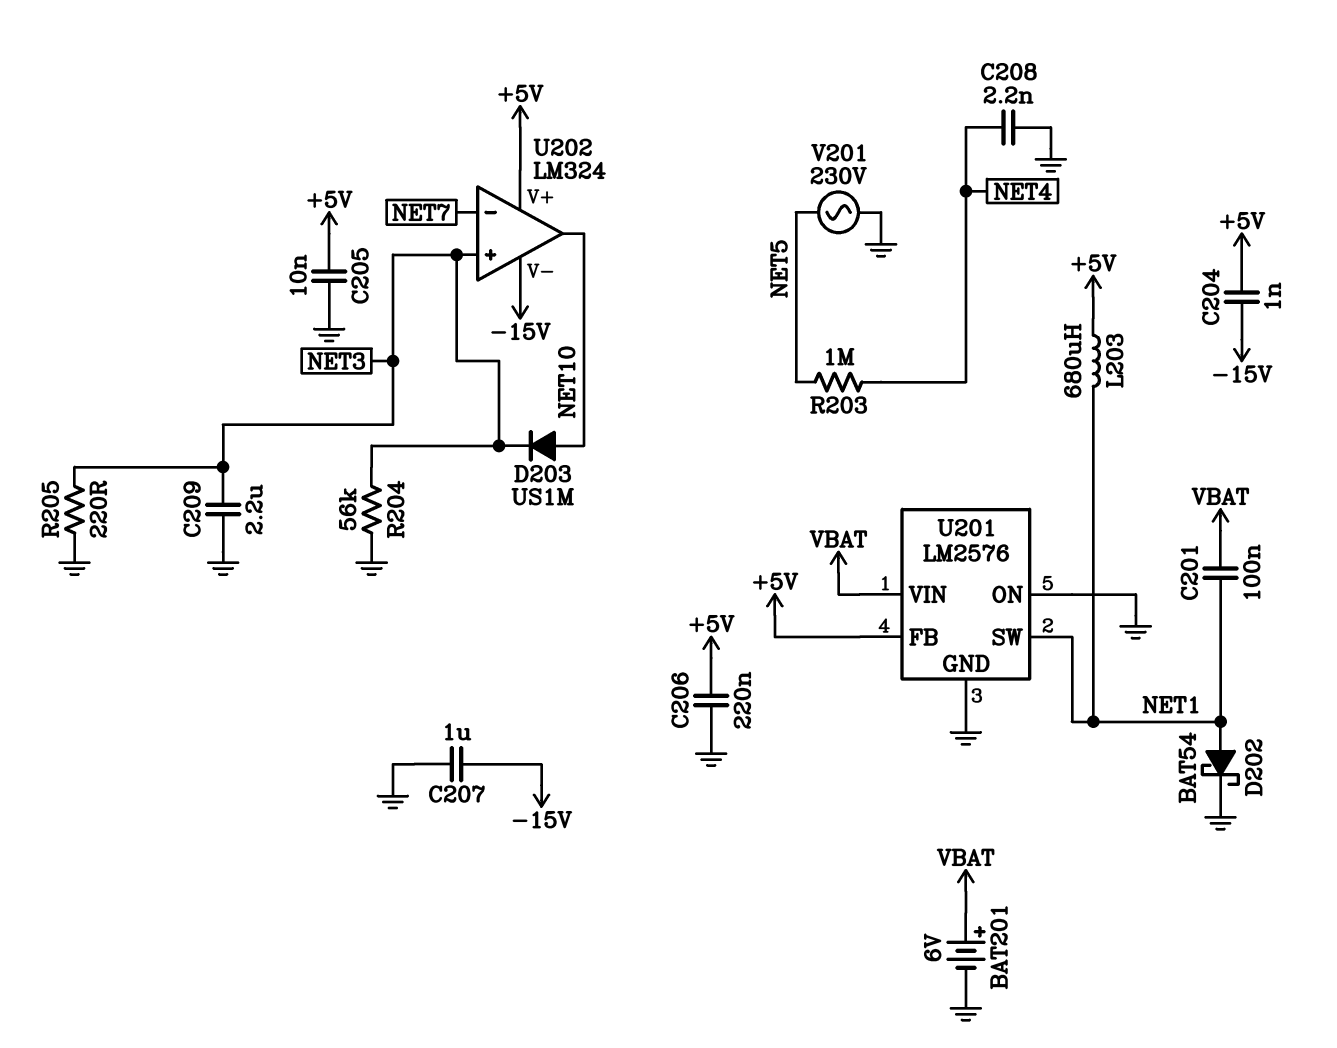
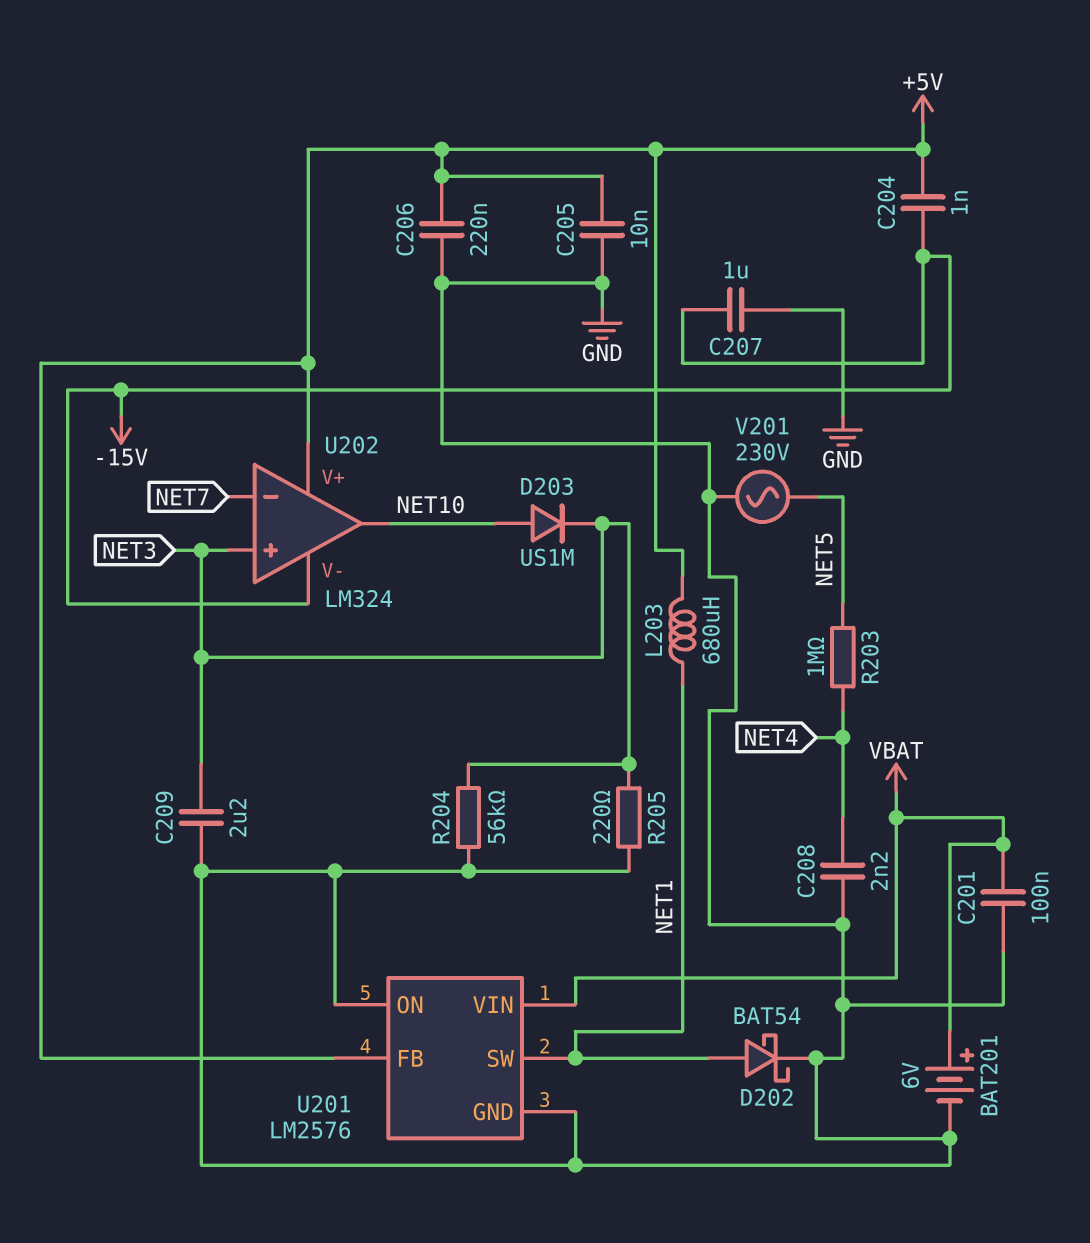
C201: 100nF (NET1, VBAT) -> 100nF (GND, VBAT)

